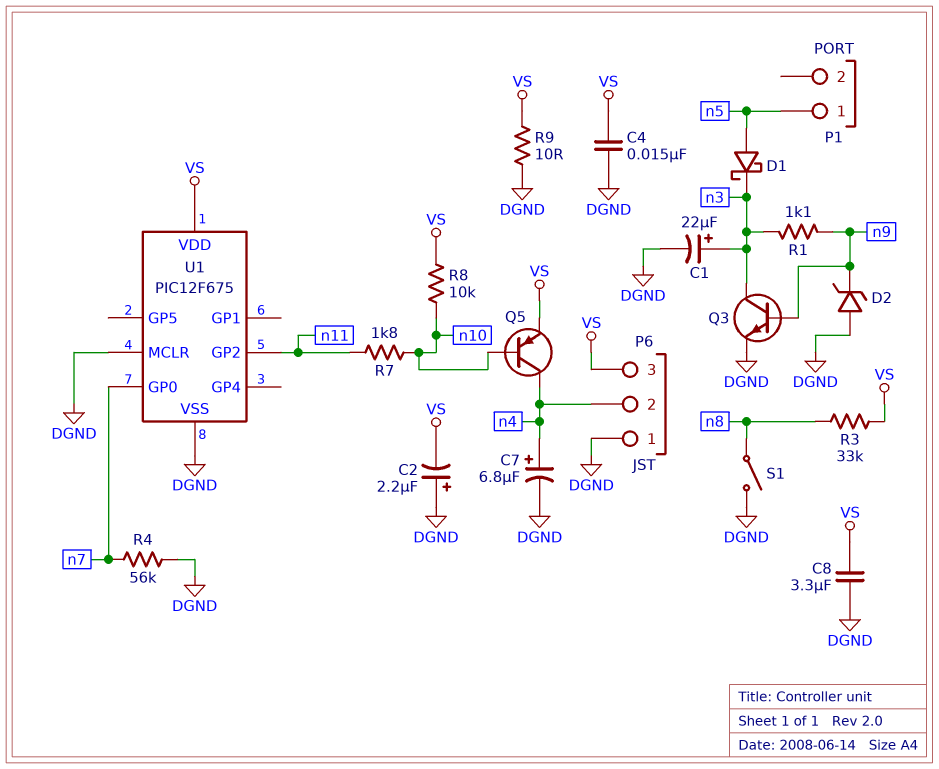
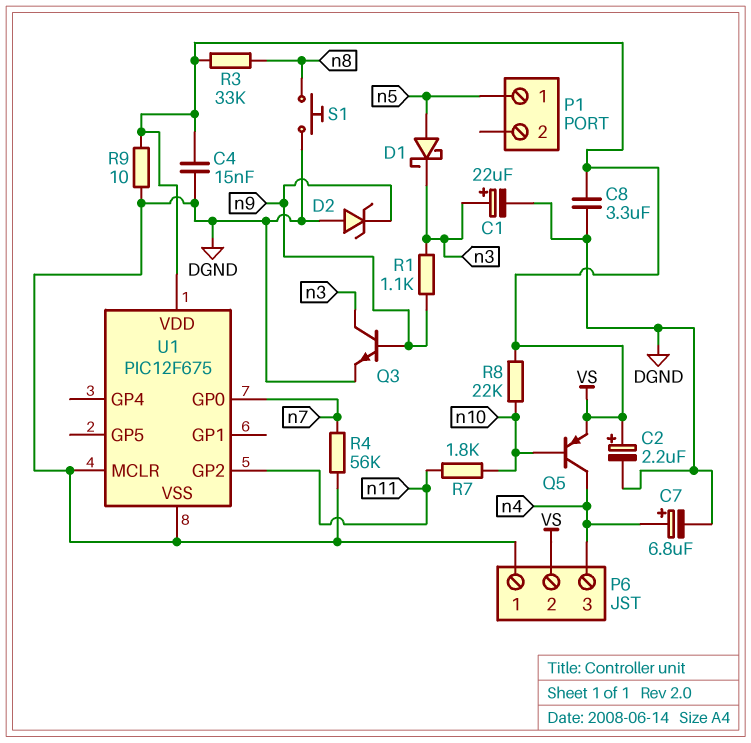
C2: 2.2uF (plus DGND, minus VS) -> 2.2uF (plus VS, minus DGND)
P6 pin 2: n4 -> VS
P6 pin 3: VS -> n4
R8: 10k (VS, n10) -> 22k (VS, n10)
S1: switch (DGND, n8) -> button (DGND, n8)

